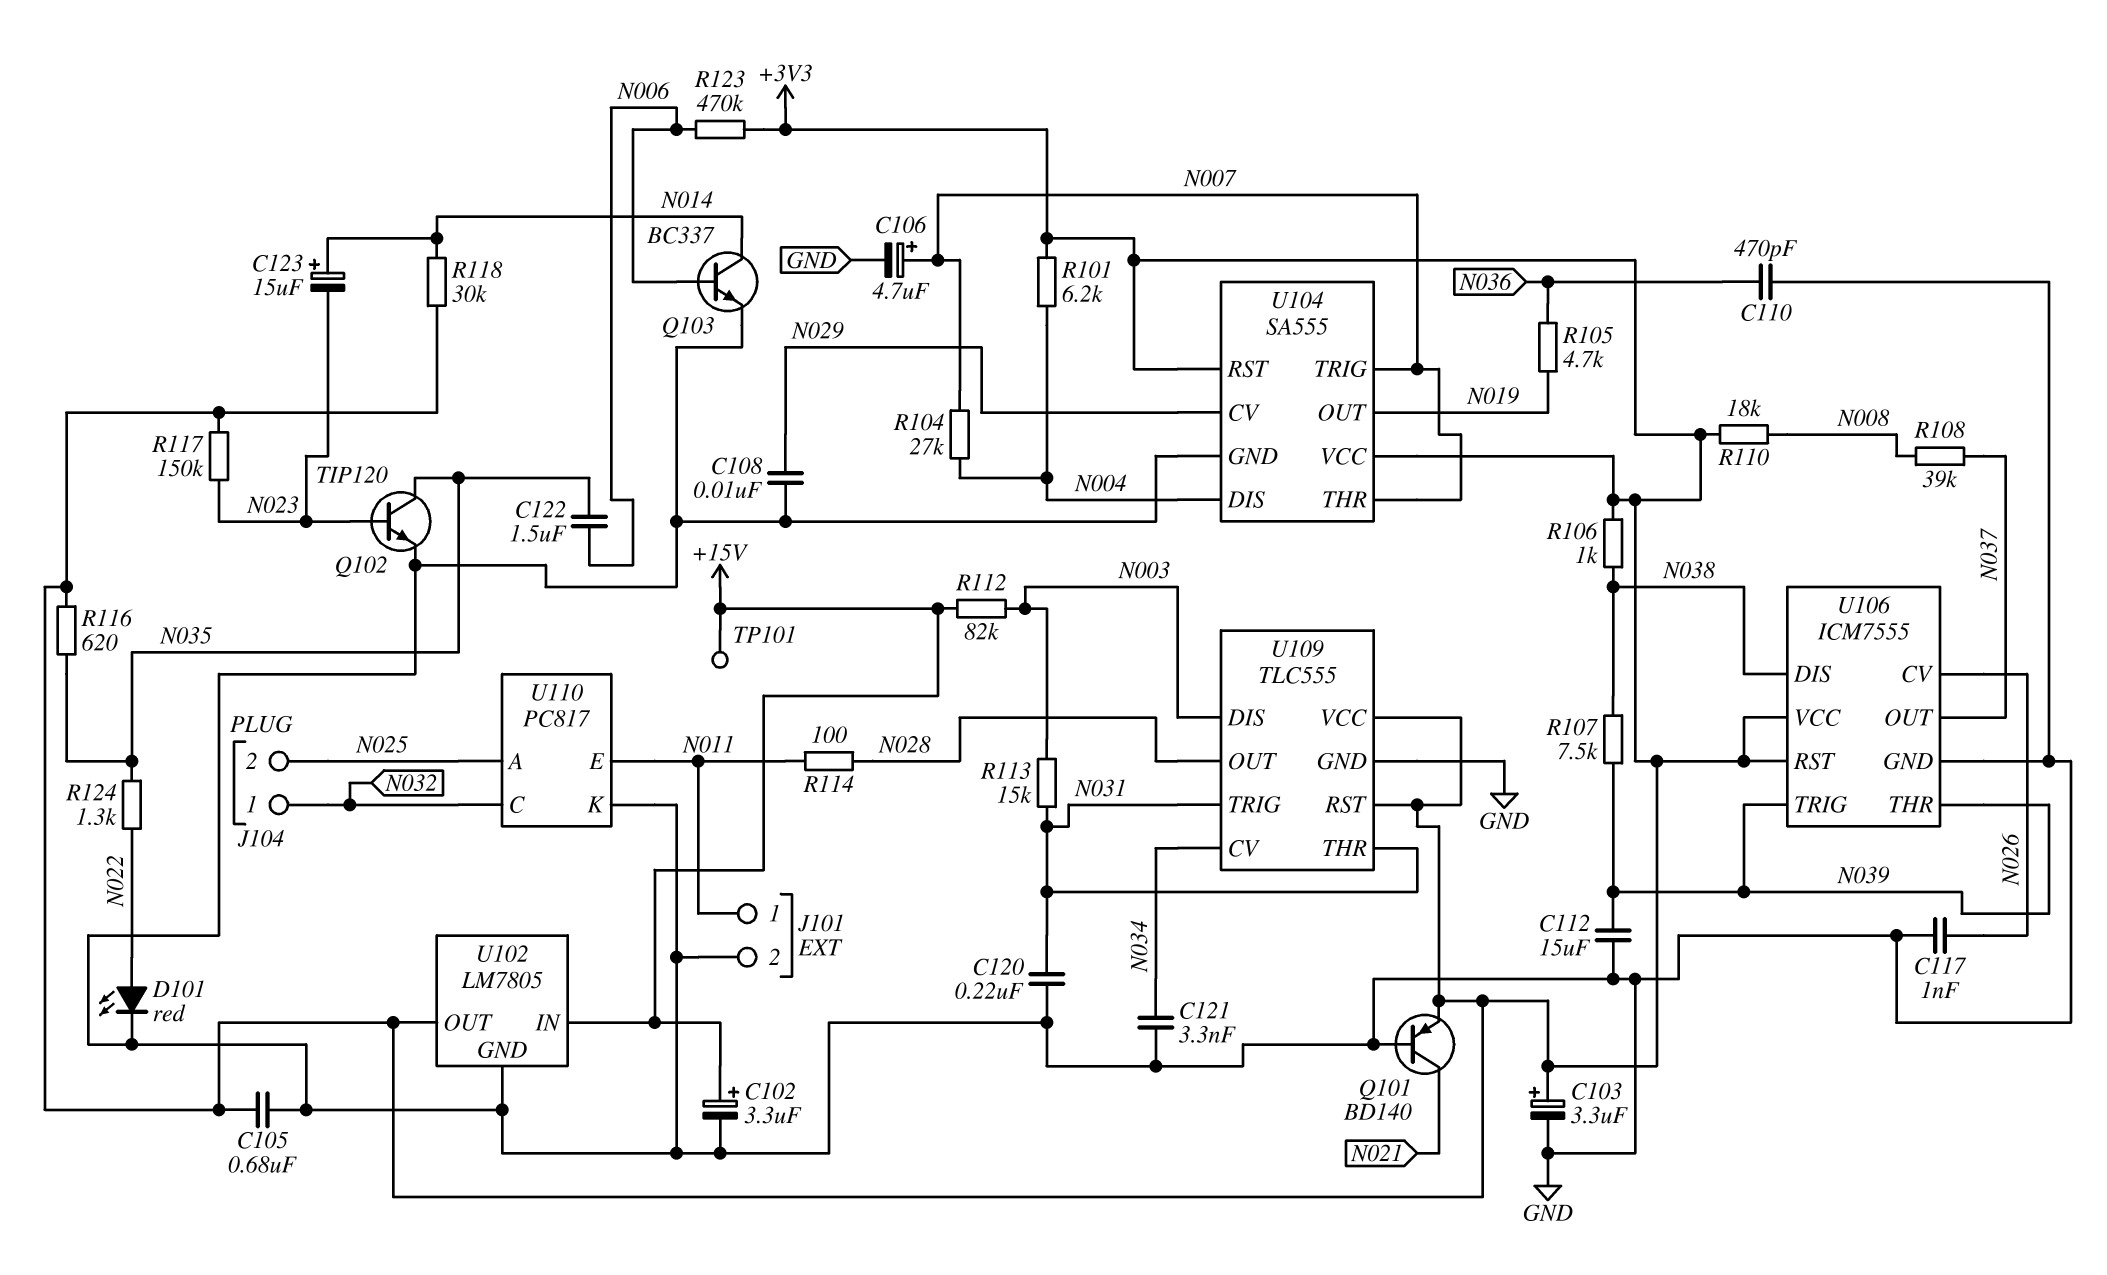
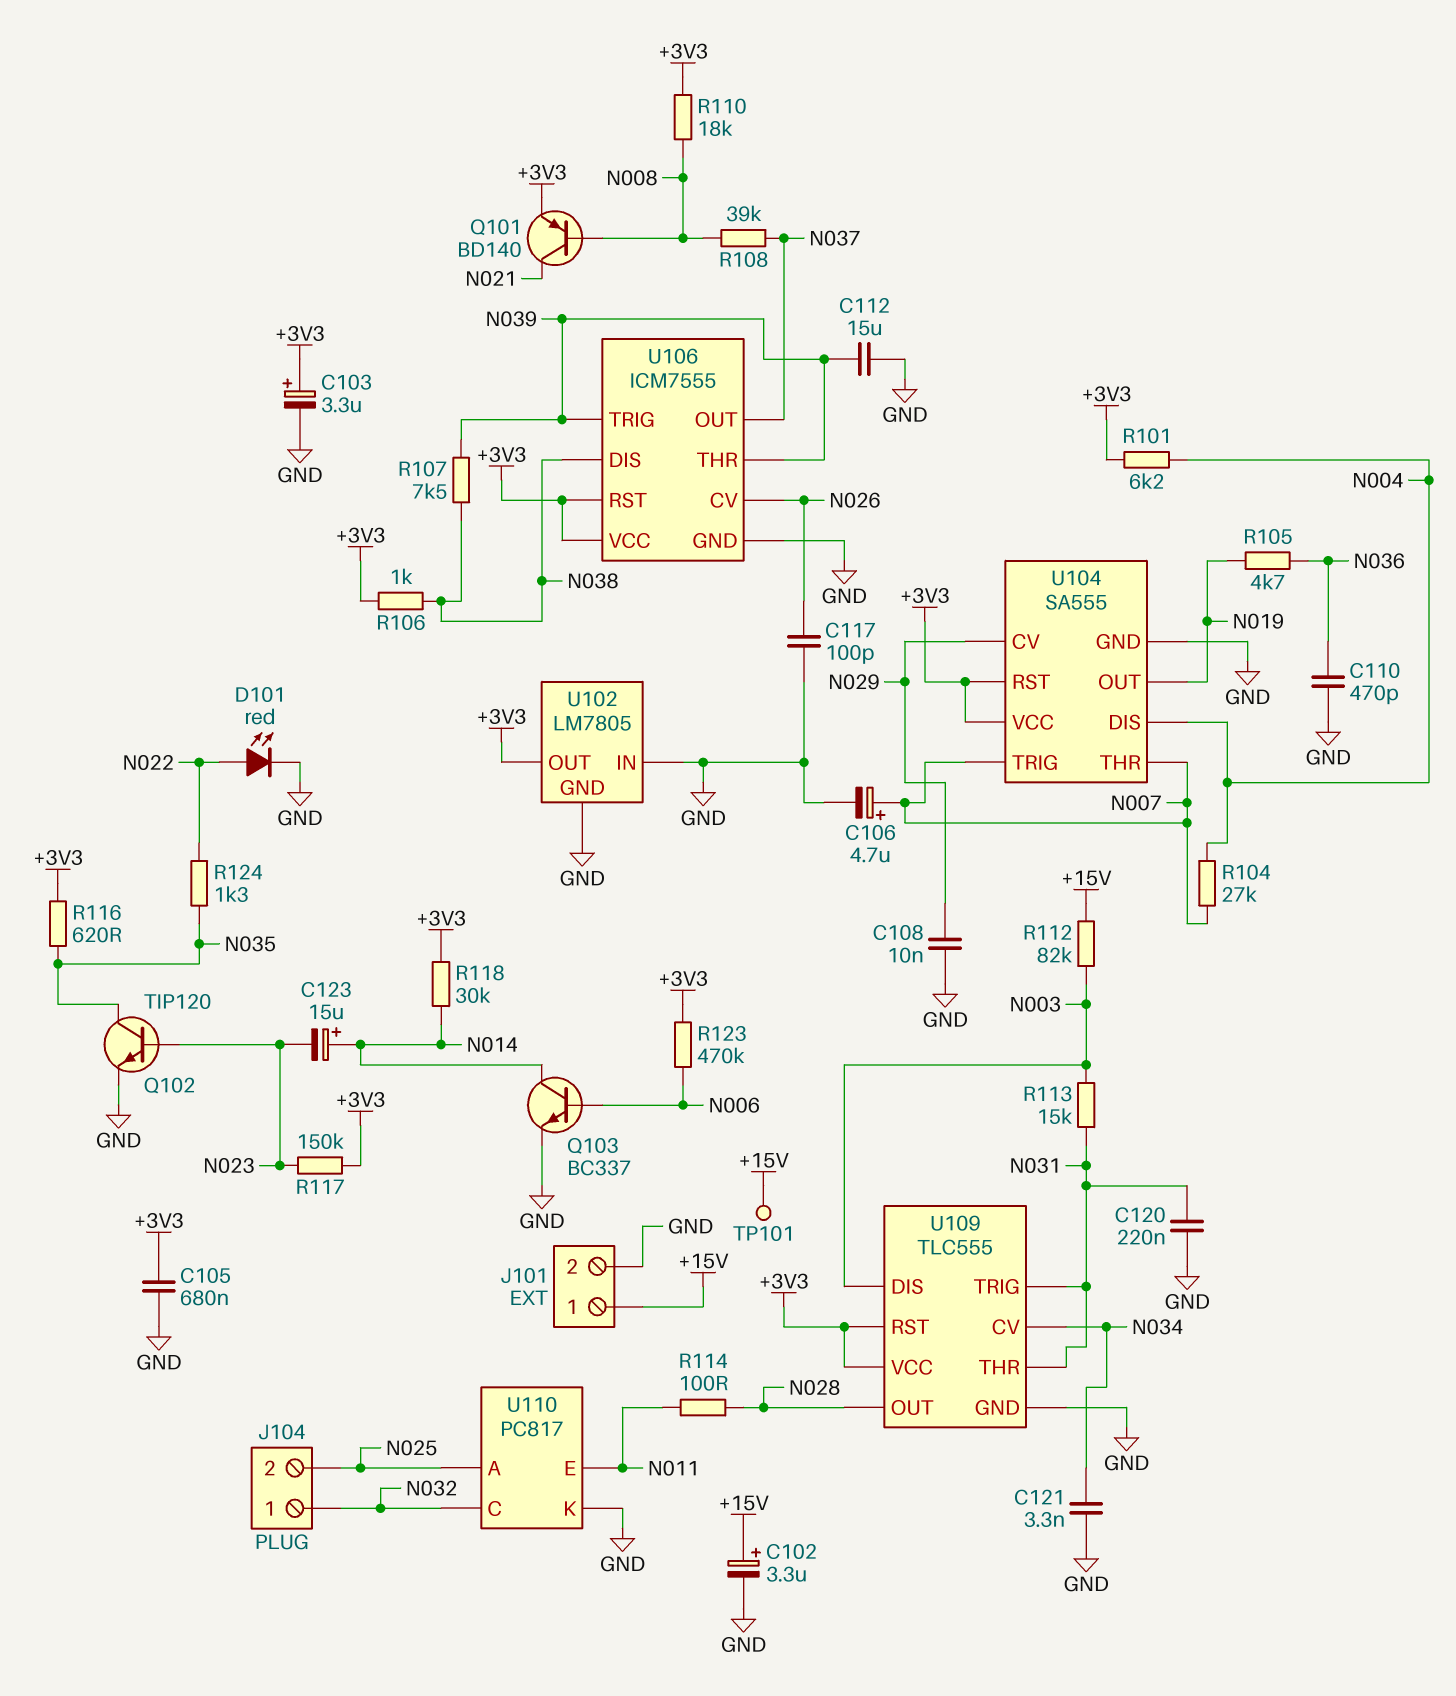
C117: 1nF (GND, N026) -> 100pF (GND, N026)
C122: 1.5uF (N006, N035) -> none
J101 pin 1: N011 -> +15V
Q101: PNP BD140 (B GND, C N021, E +3V3) -> PNP BD140 (B N008, C N021, E +3V3)
U102 pin IN: +15V -> GND

